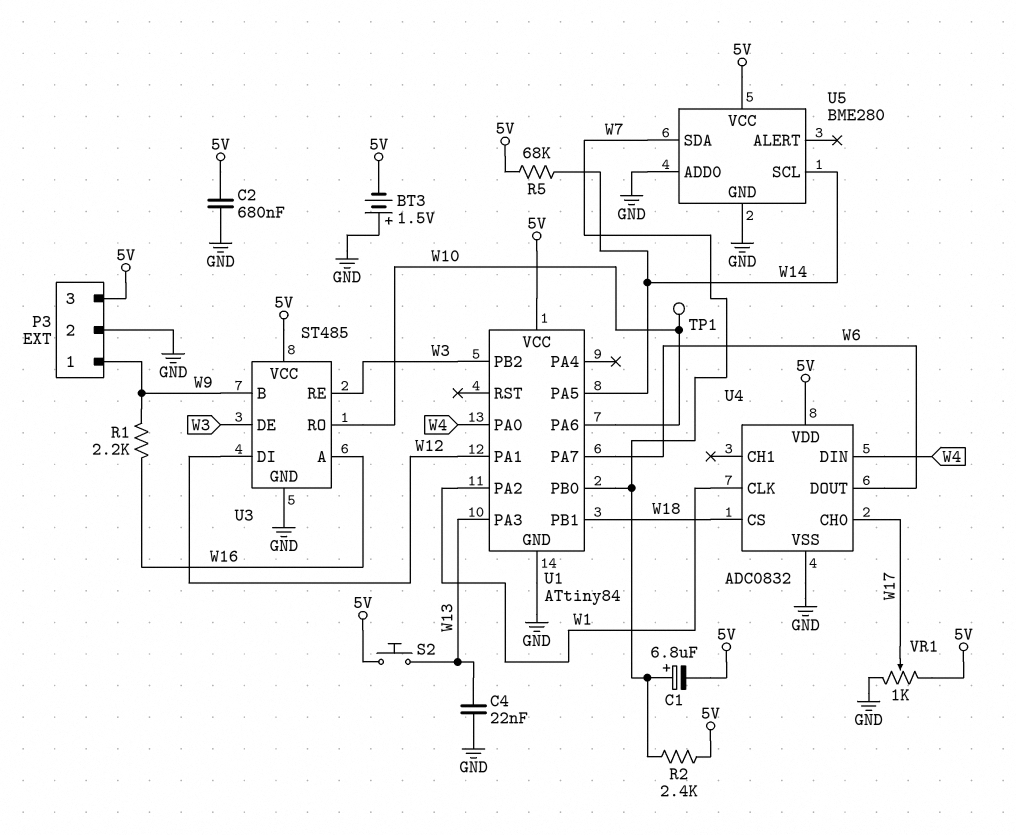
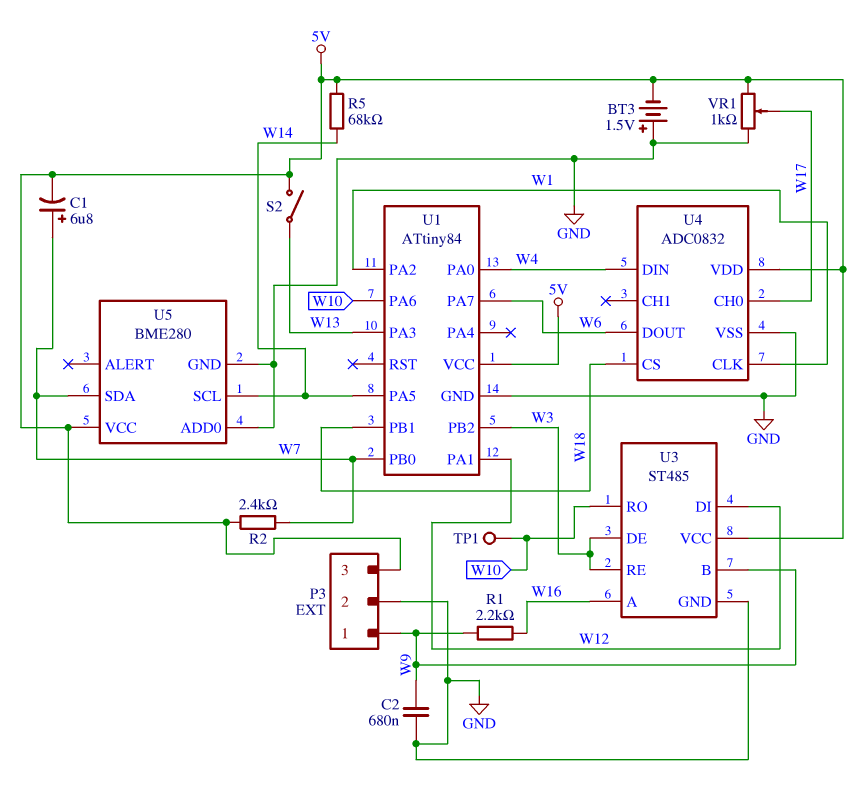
C2: 680nF (5V, GND) -> 680nF (GND, W9)
C4: 22nF (GND, W13) -> none
S2: button (5V, W13) -> switch (5V, W13)

